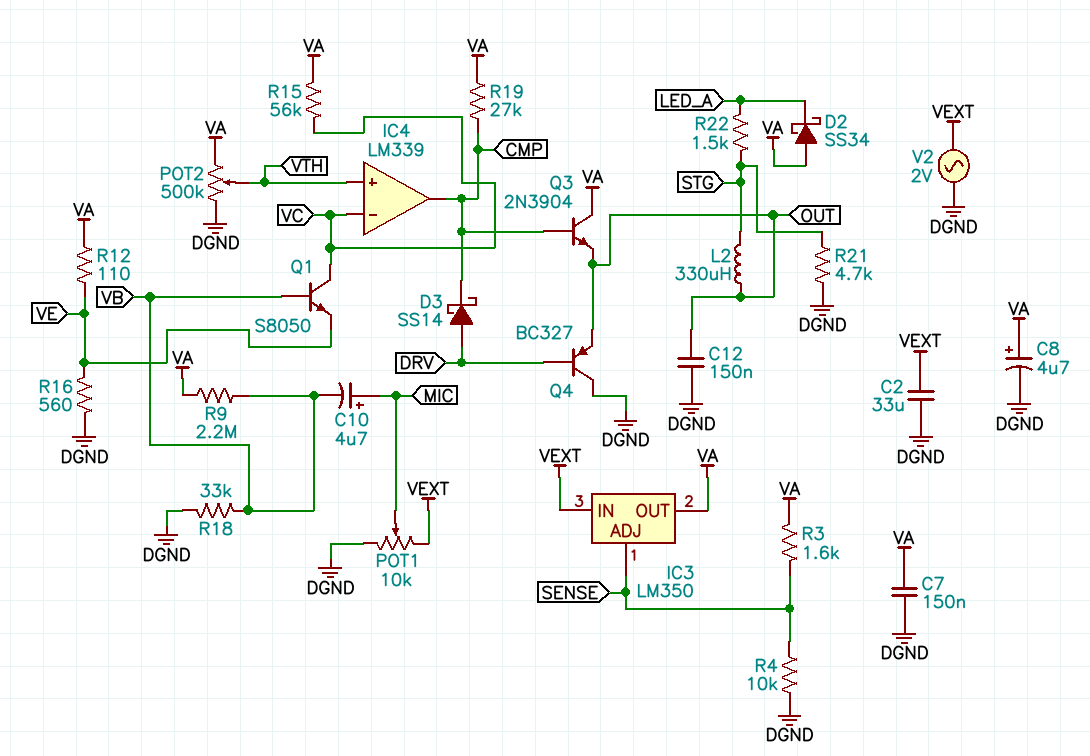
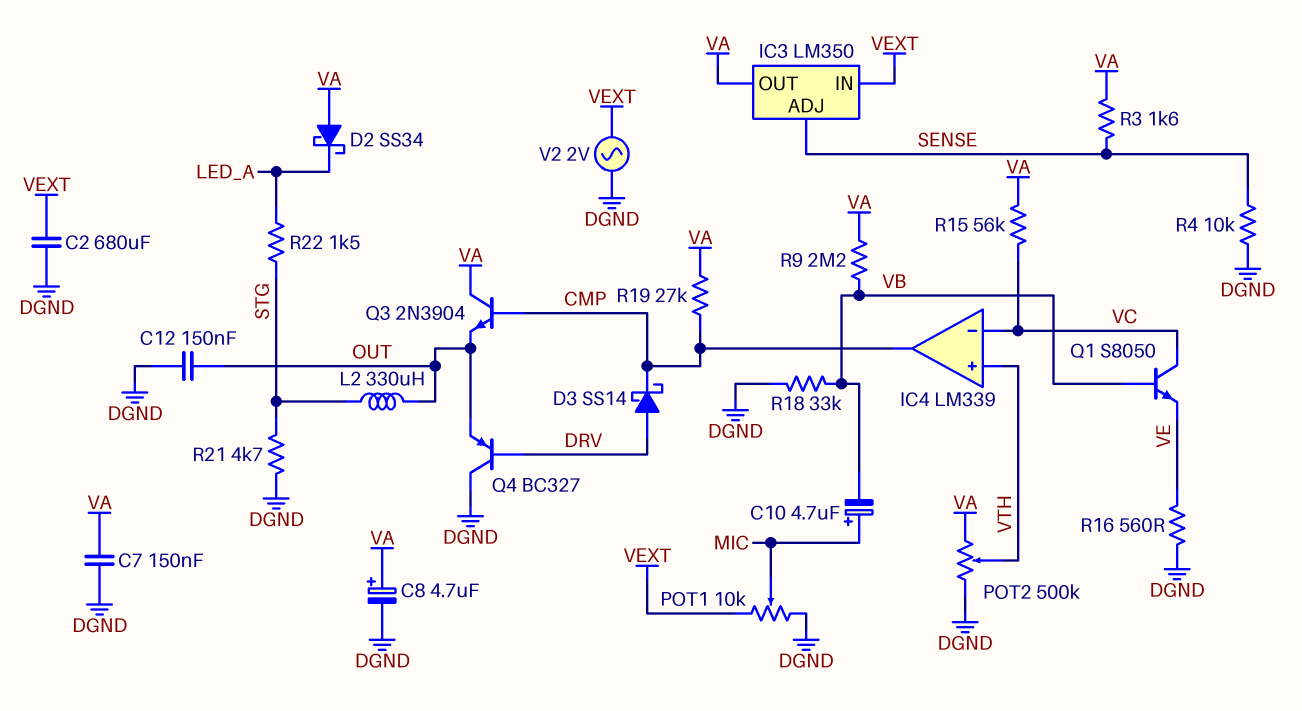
C2: 33uF (DGND, VEXT) -> 680uF (DGND, VEXT)
R12: 110 (VA, VE) -> none

